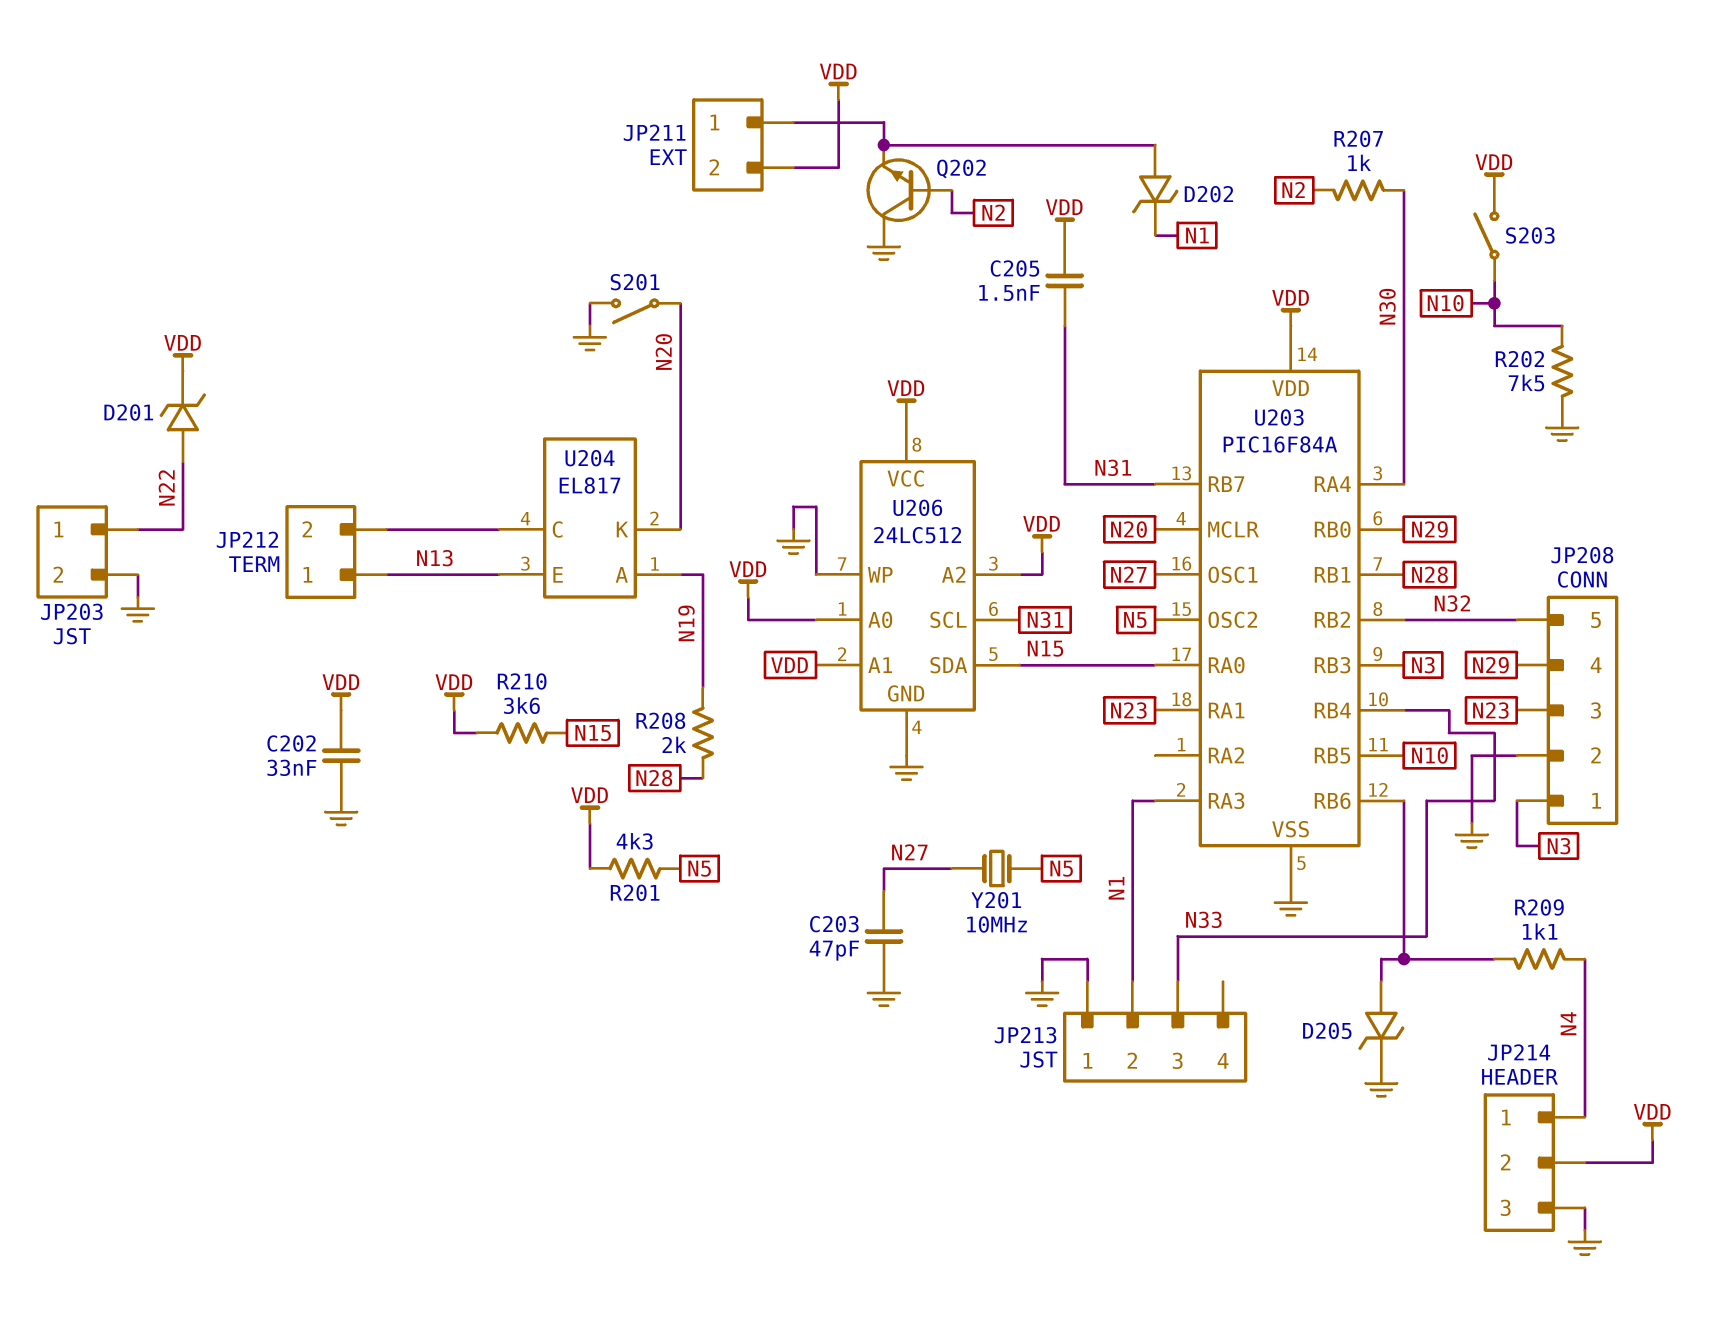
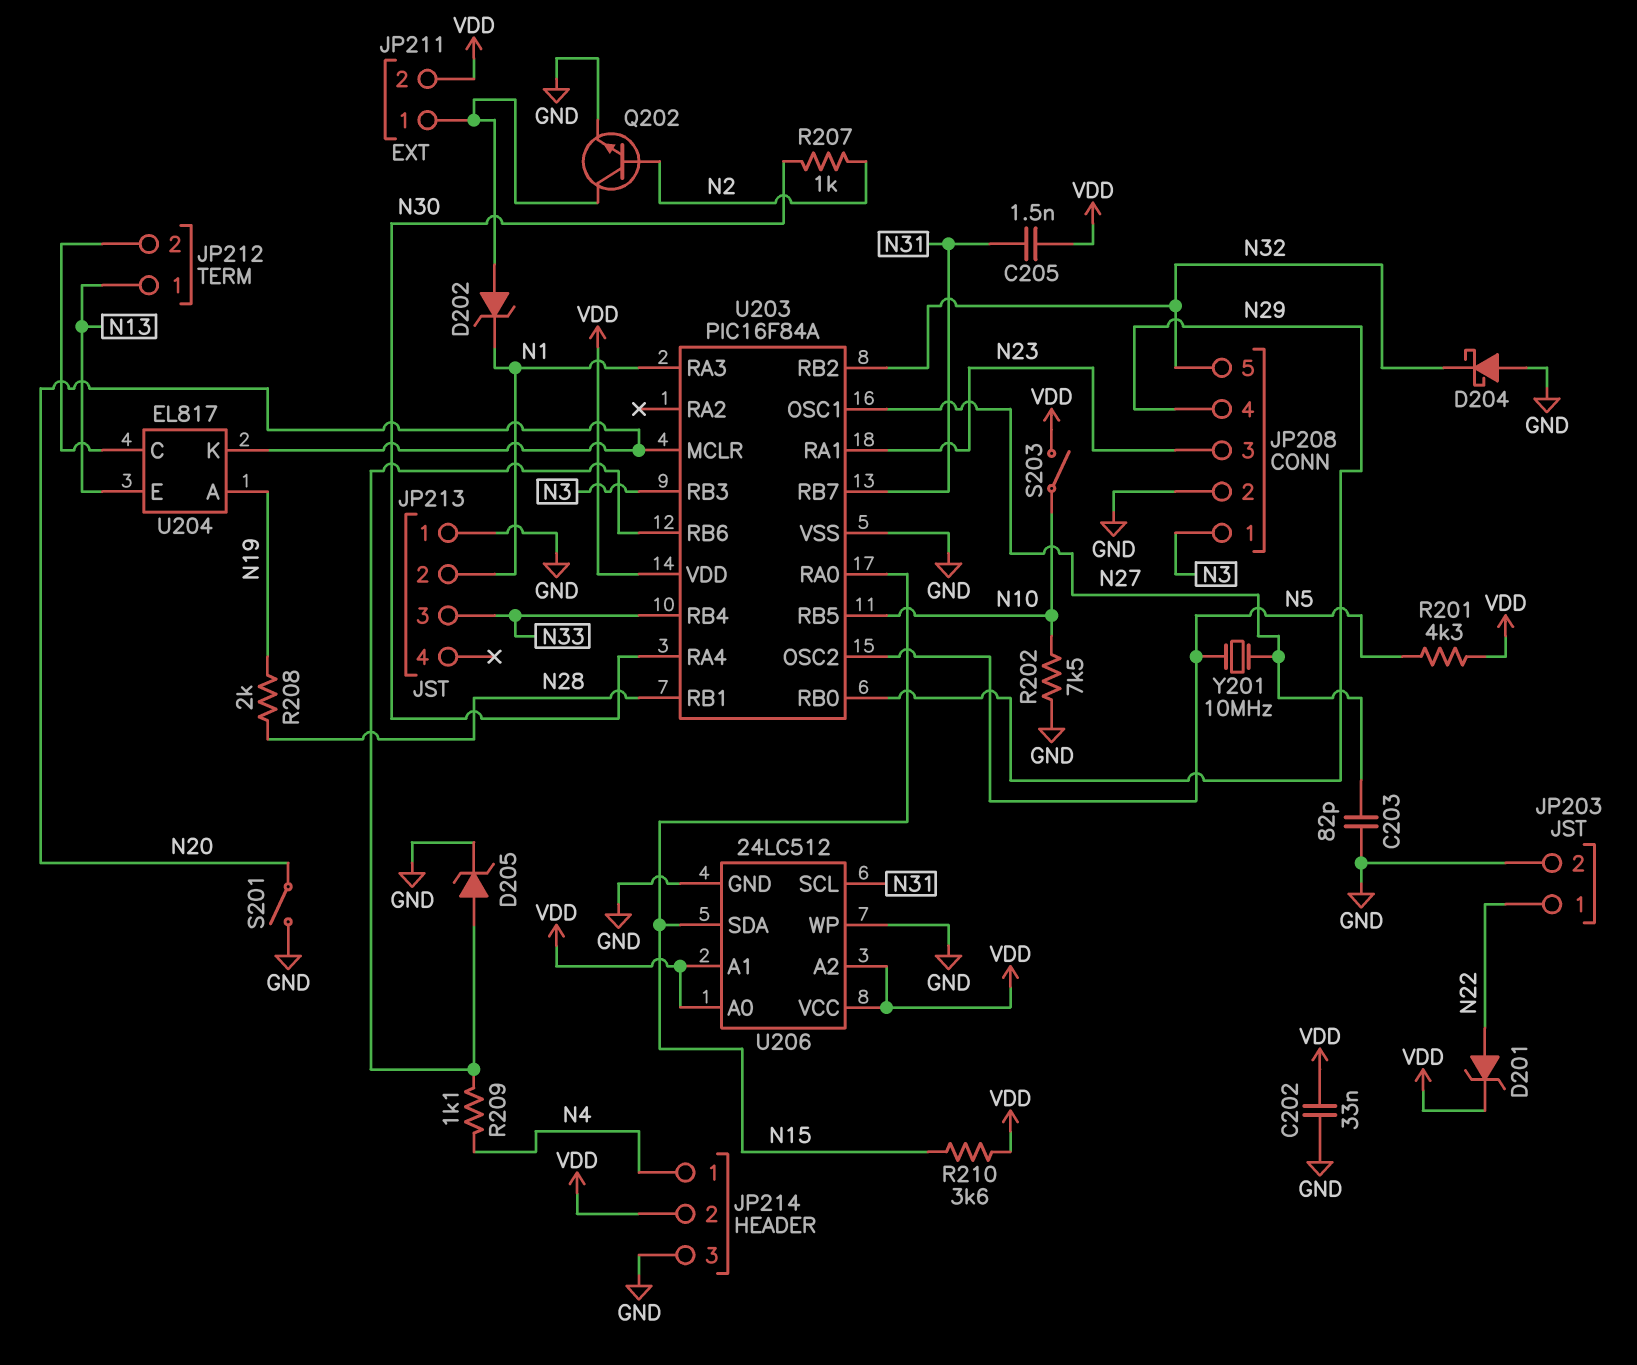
C203: 47pF (GND, N27) -> 82pF (GND, N27)
D204: none -> schottky (A GND, K N32)
Q202: NPN (B N2, C GND, E JP211/1) -> NPN (B N2, C JP211/1, E GND)

